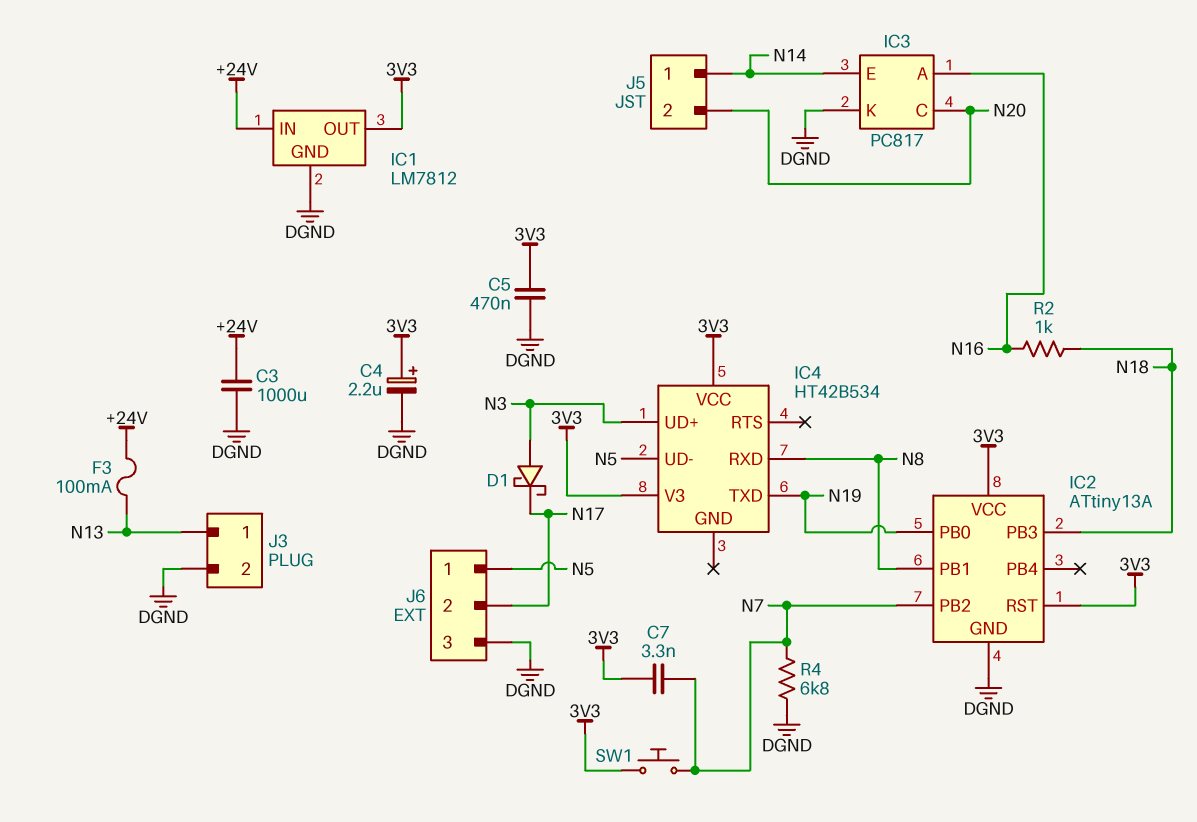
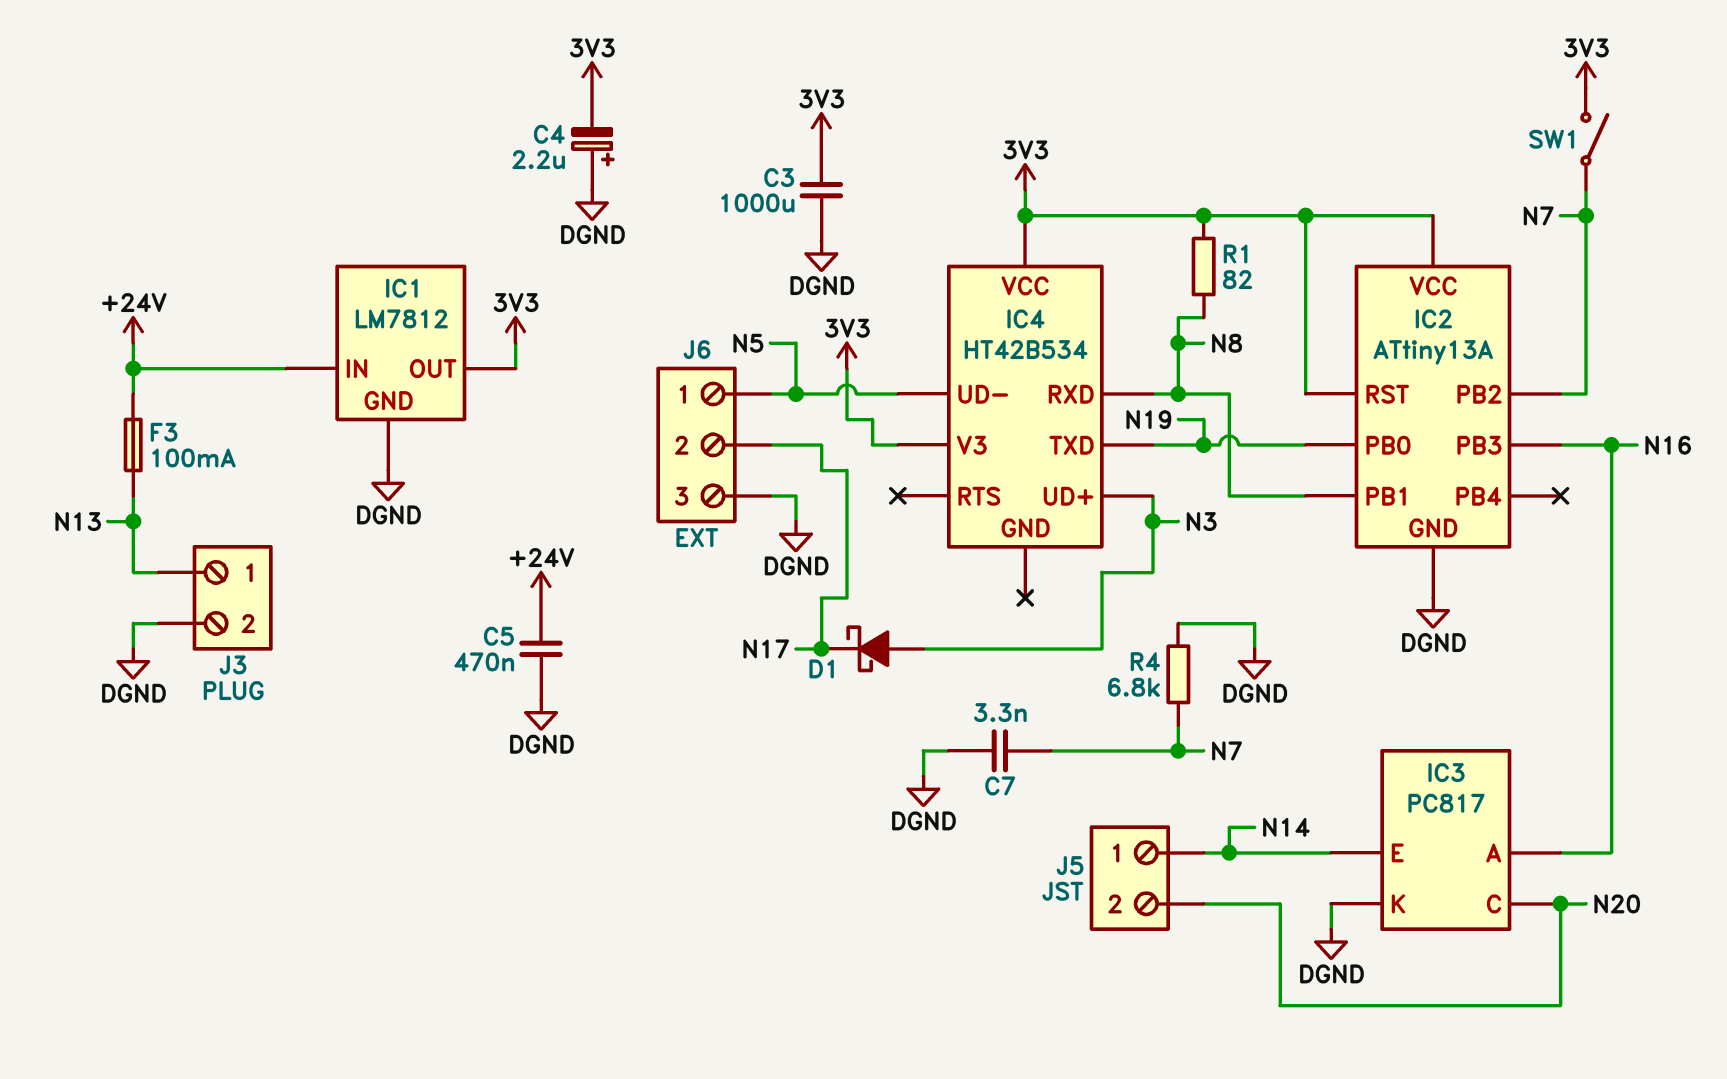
C3: 1000uF (+24V, DGND) -> 1000uF (3V3, DGND)
C4: 2.2uF (plus 3V3, minus DGND) -> 2.2uF (plus DGND, minus 3V3)
C5: 470nF (3V3, DGND) -> 470nF (+24V, DGND)
C7: 3.3nF (3V3, N7) -> 3.3nF (DGND, N7)
IC2 pin PB3: N18 -> N16
R1: none -> 82 (3V3, N8)
R2: 1k (N16, N18) -> none
SW1: button (3V3, N7) -> switch (3V3, N7)

